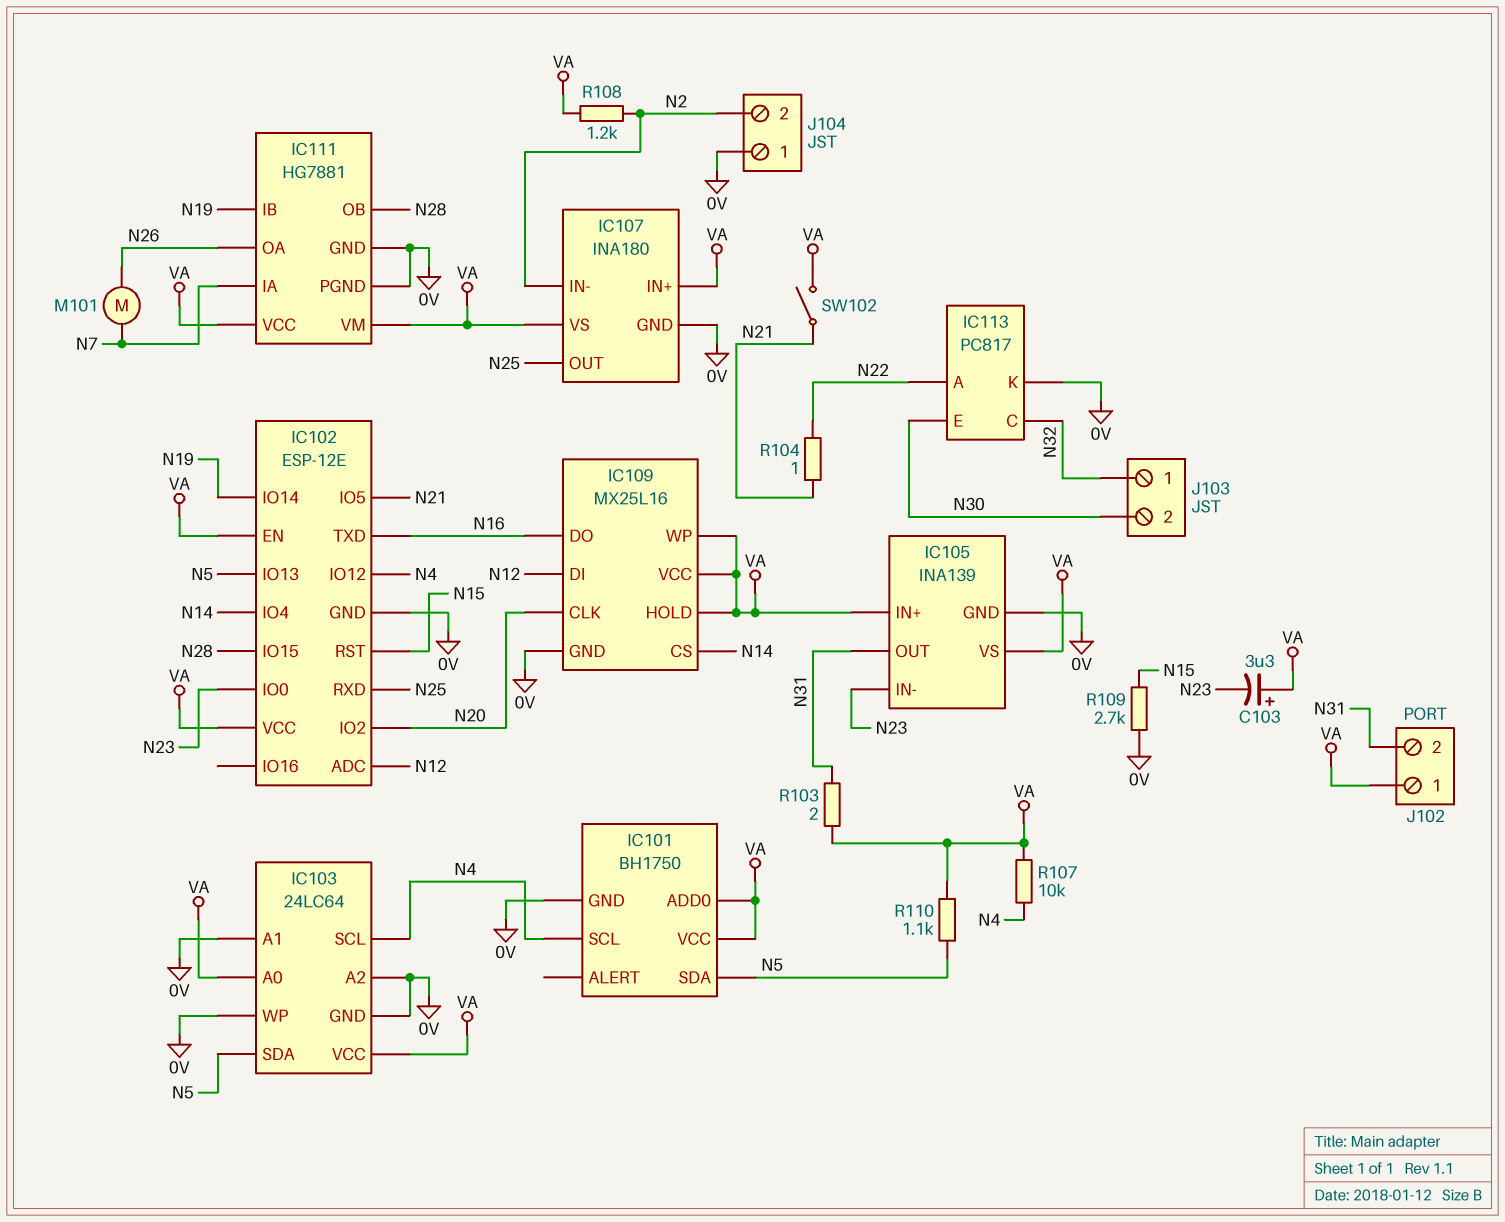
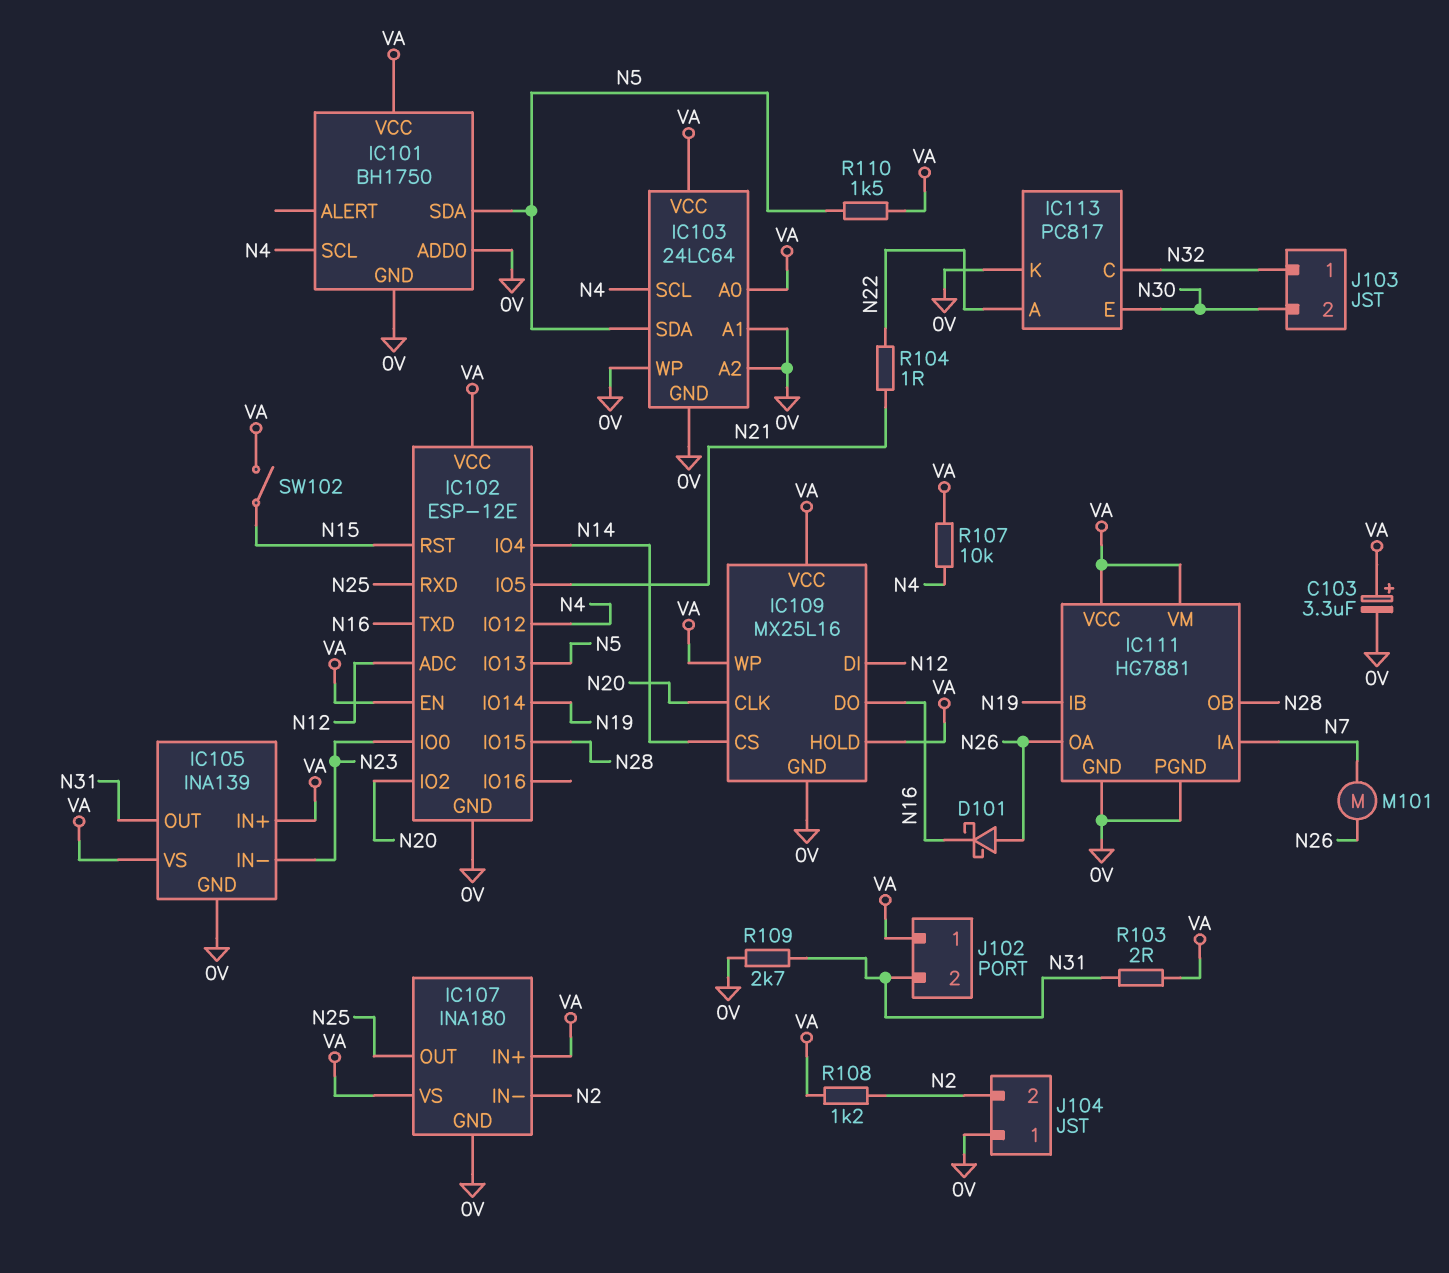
C103: 3.3uF (plus VA, minus N23) -> 3.3uF (plus VA, minus 0V)
D101: none -> schottky (A N26, K N16)
IC101 pin ADD0: VA -> 0V
R109: 2.7k (0V, N15) -> 2.7k (0V, N31)
R110: 1.1k (N5, VA) -> 1.5k (N5, VA)
SW102: switch (N21, VA) -> switch (N15, VA)

